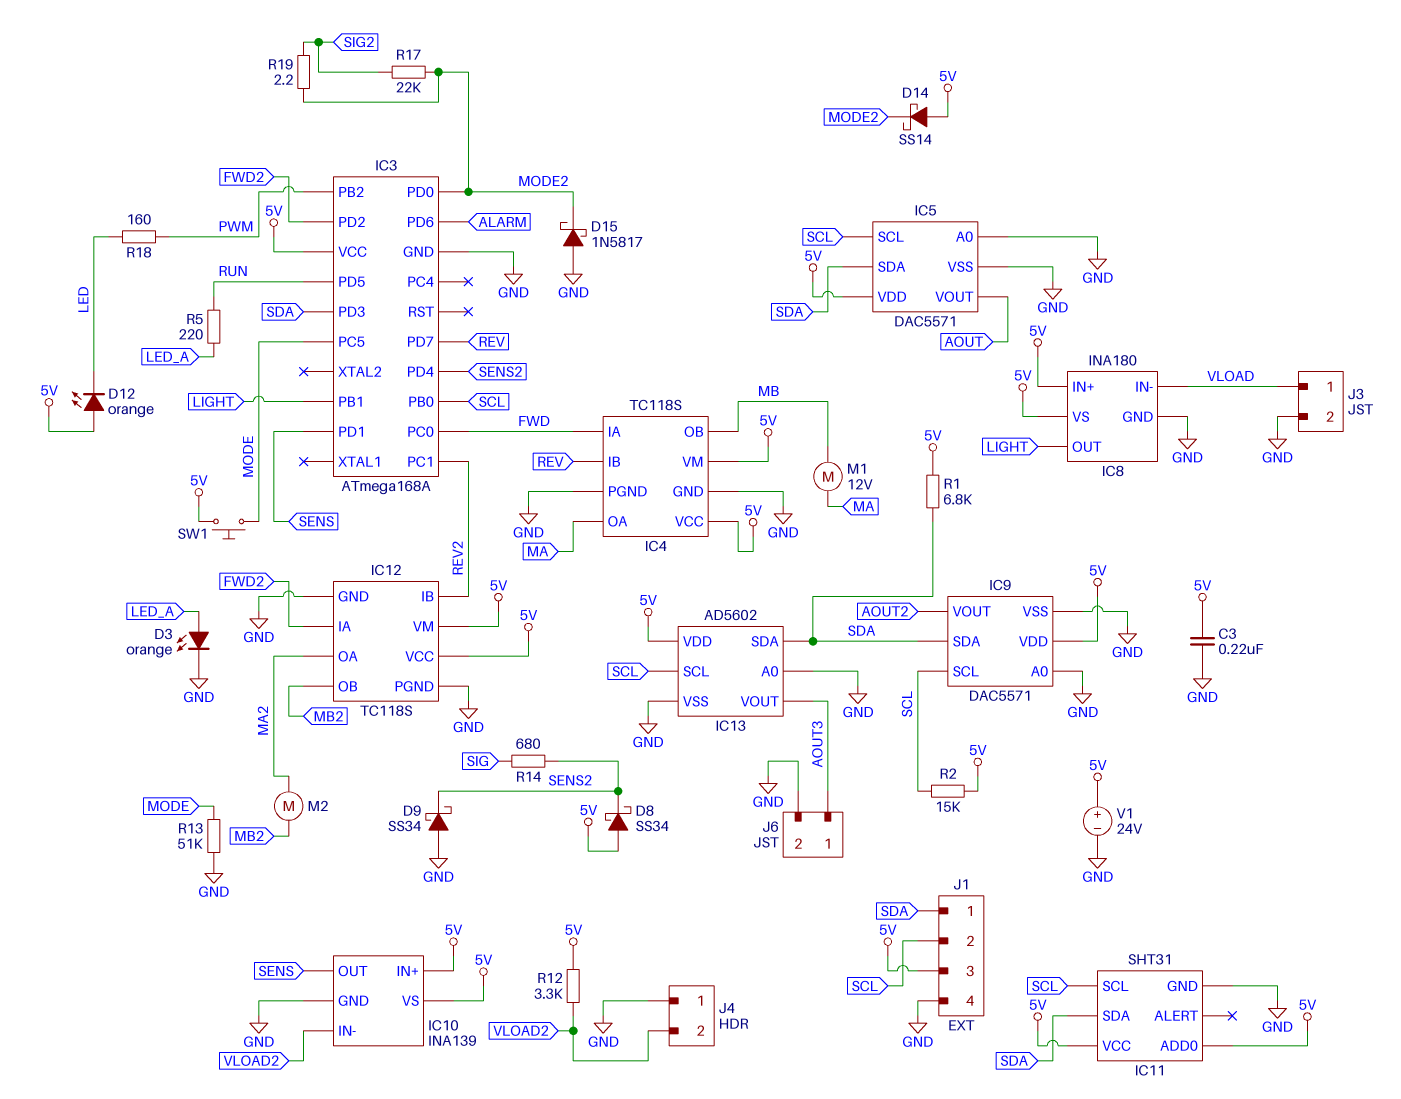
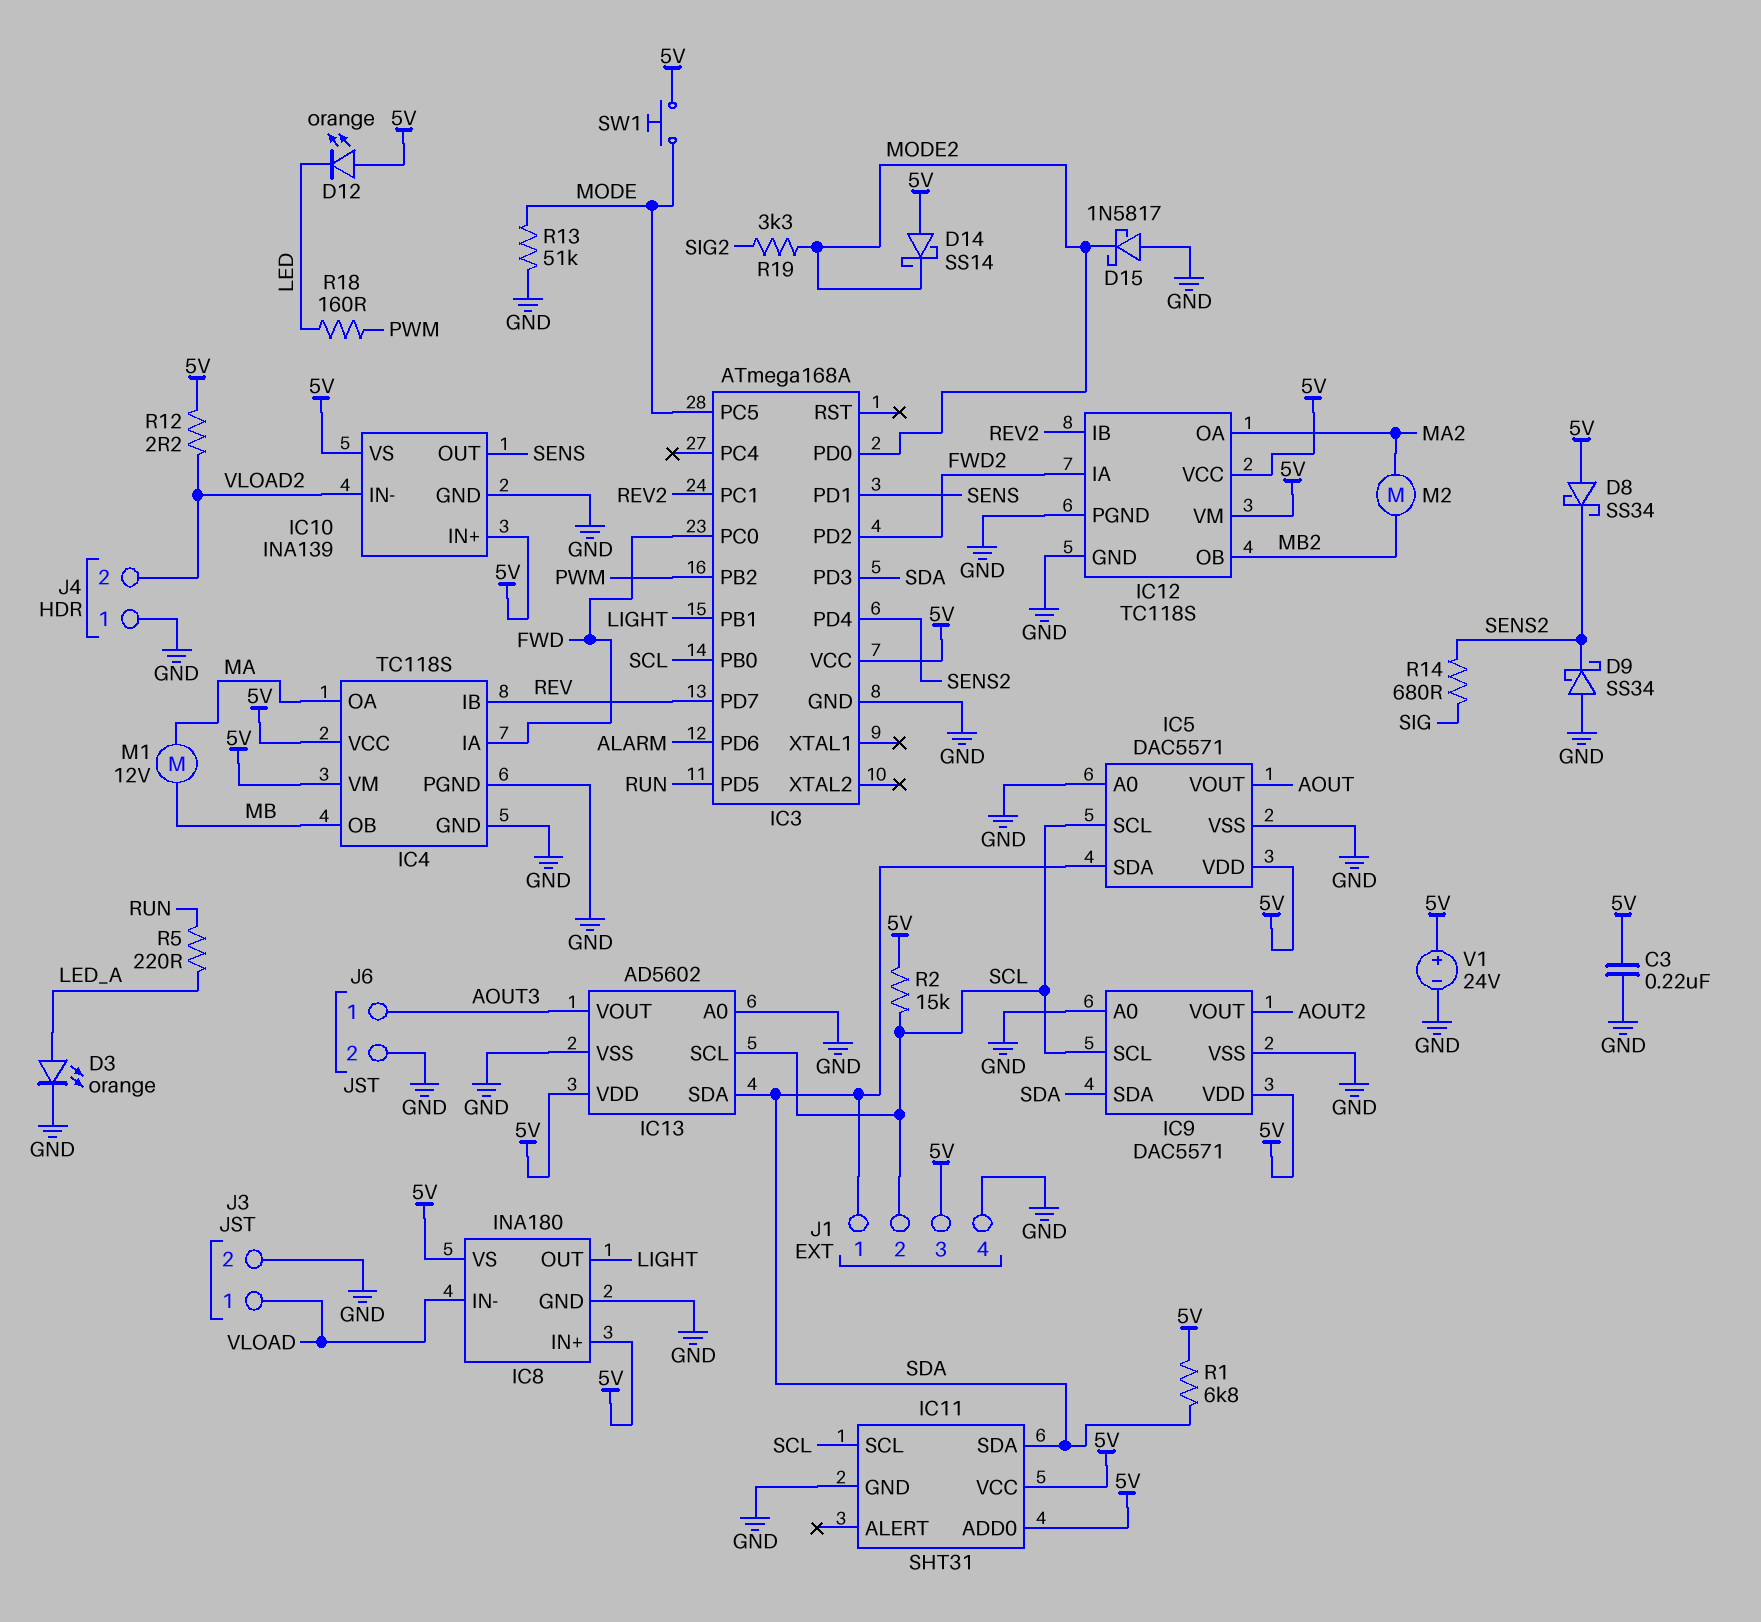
R12: 3.3k (5V, VLOAD2) -> 2.2 (5V, VLOAD2)
R17: 22k (MODE2, SIG2) -> none
R19: 2.2 (MODE2, SIG2) -> 3.3k (MODE2, SIG2)

